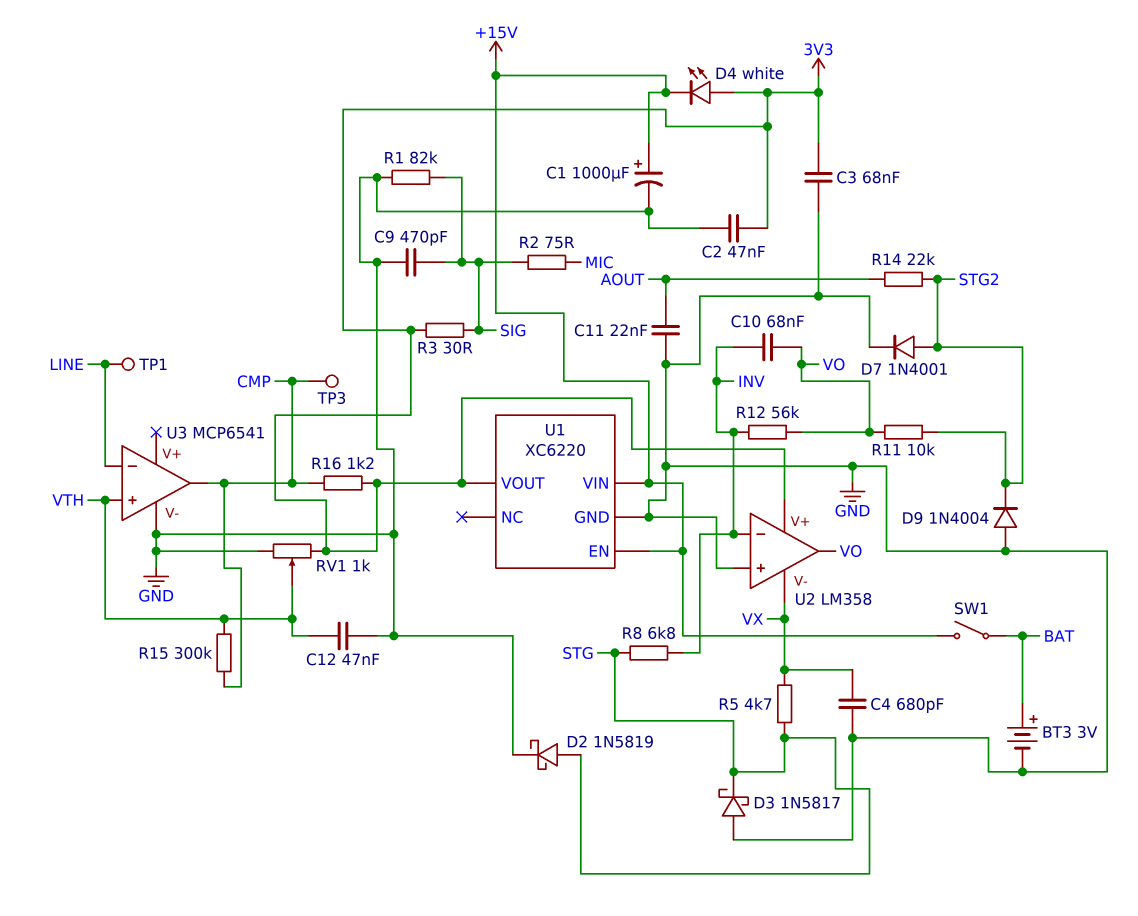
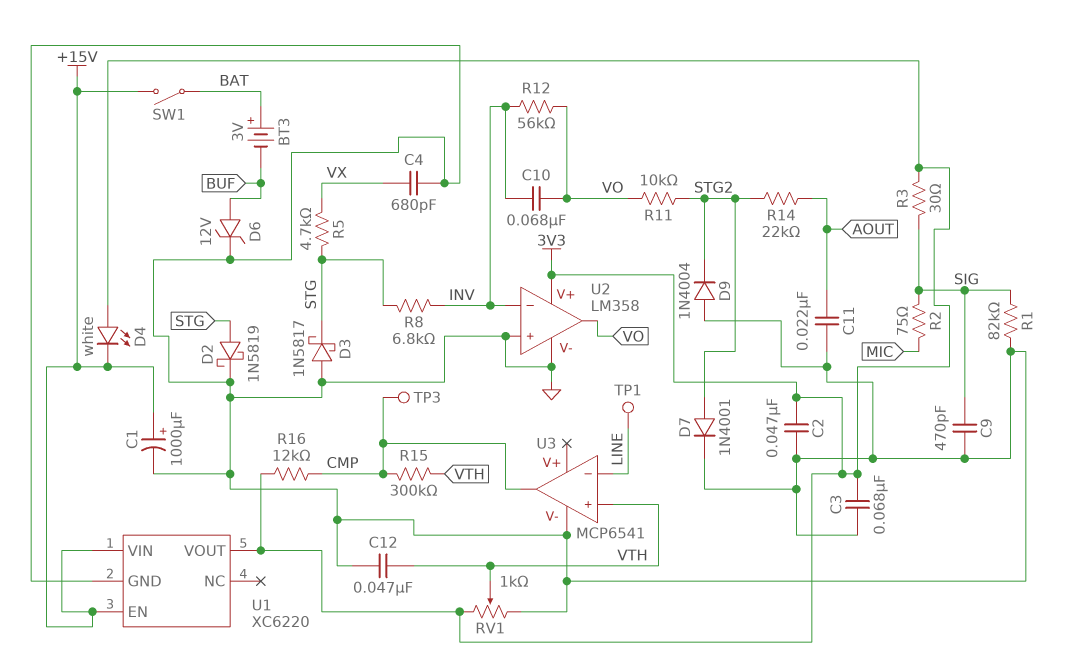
BT3: 3V (plus BAT, minus GND) -> 3V (plus BAT, minus BUF)
D6: none -> zener 12V (A BUF, K GND)
R16: 1.2k (3V3, CMP) -> 12k (3V3, CMP)
U2 pin V-: VX -> GND

